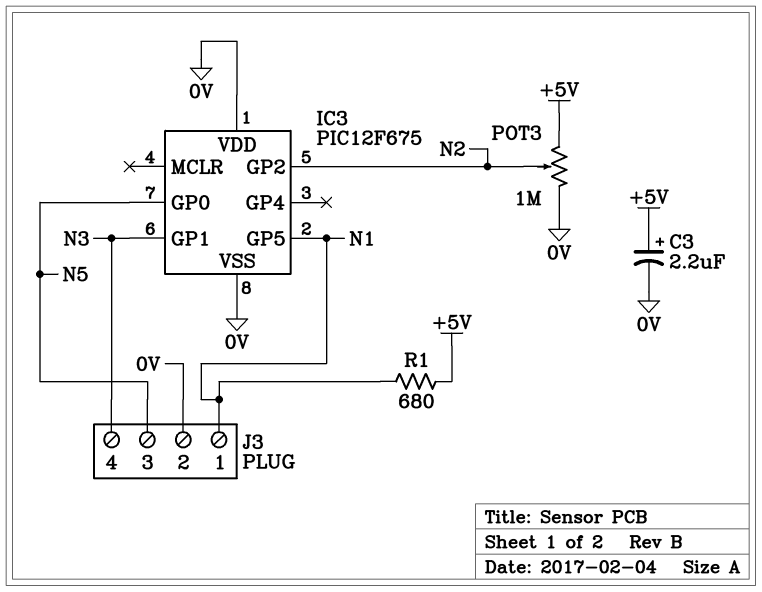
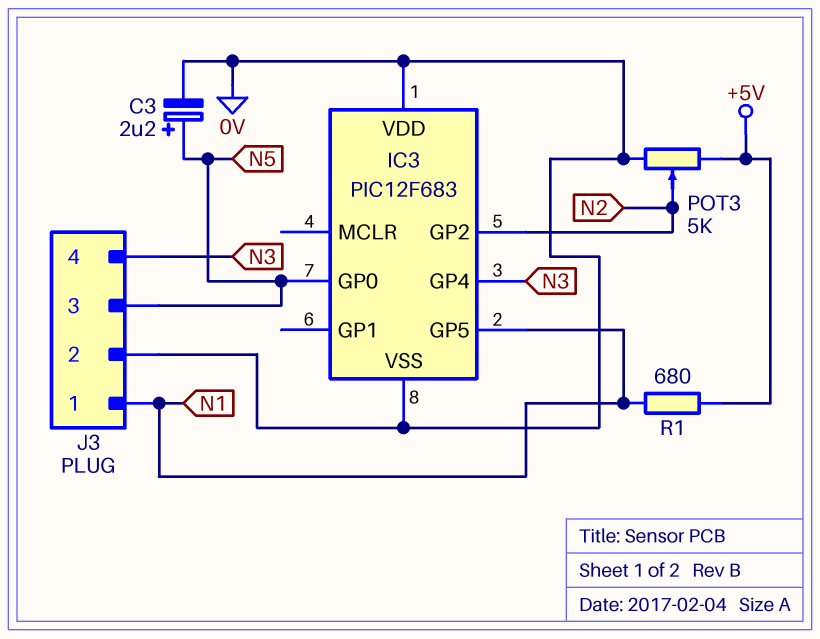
C3: 2.2uF (plus +5V, minus 0V) -> 2.2uF (plus N5, minus 0V)
IC3: PIC12F675 -> PIC12F683
IC3 pin GP1: N3 -> none
IC3 pin GP4: none -> N3
POT3: 1M (+5V, 0V, wiper N2) -> 5k (+5V, 0V, wiper N2)

